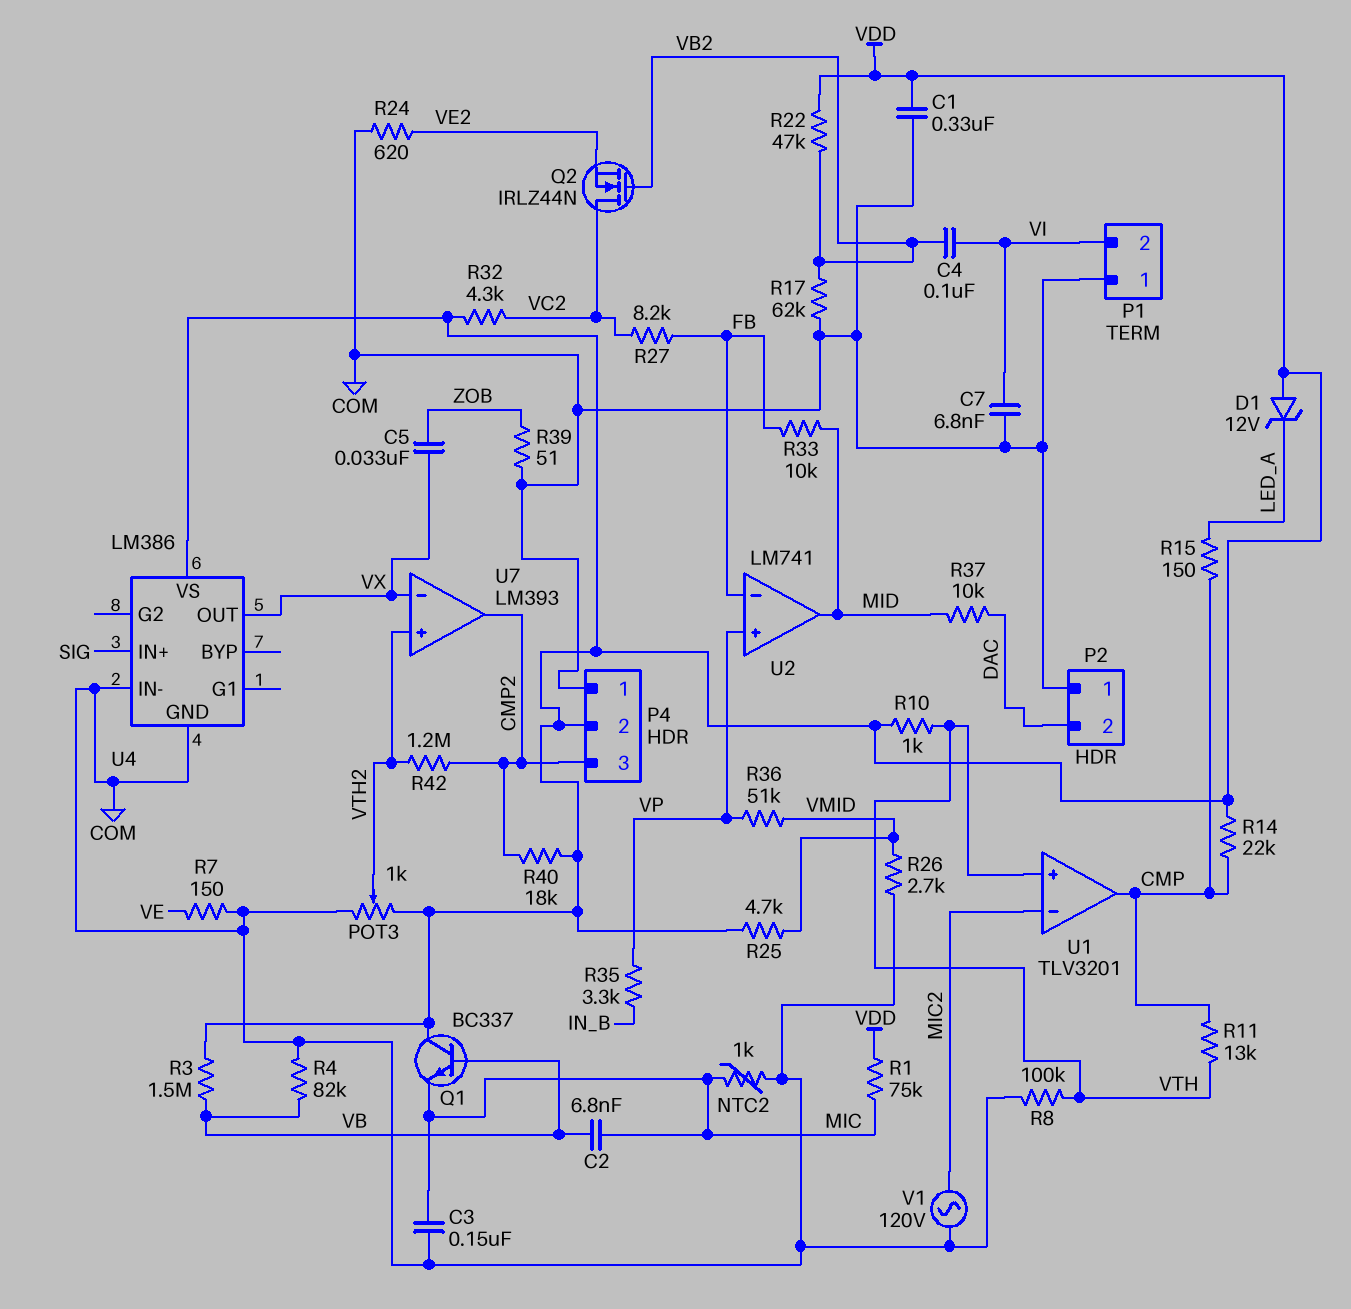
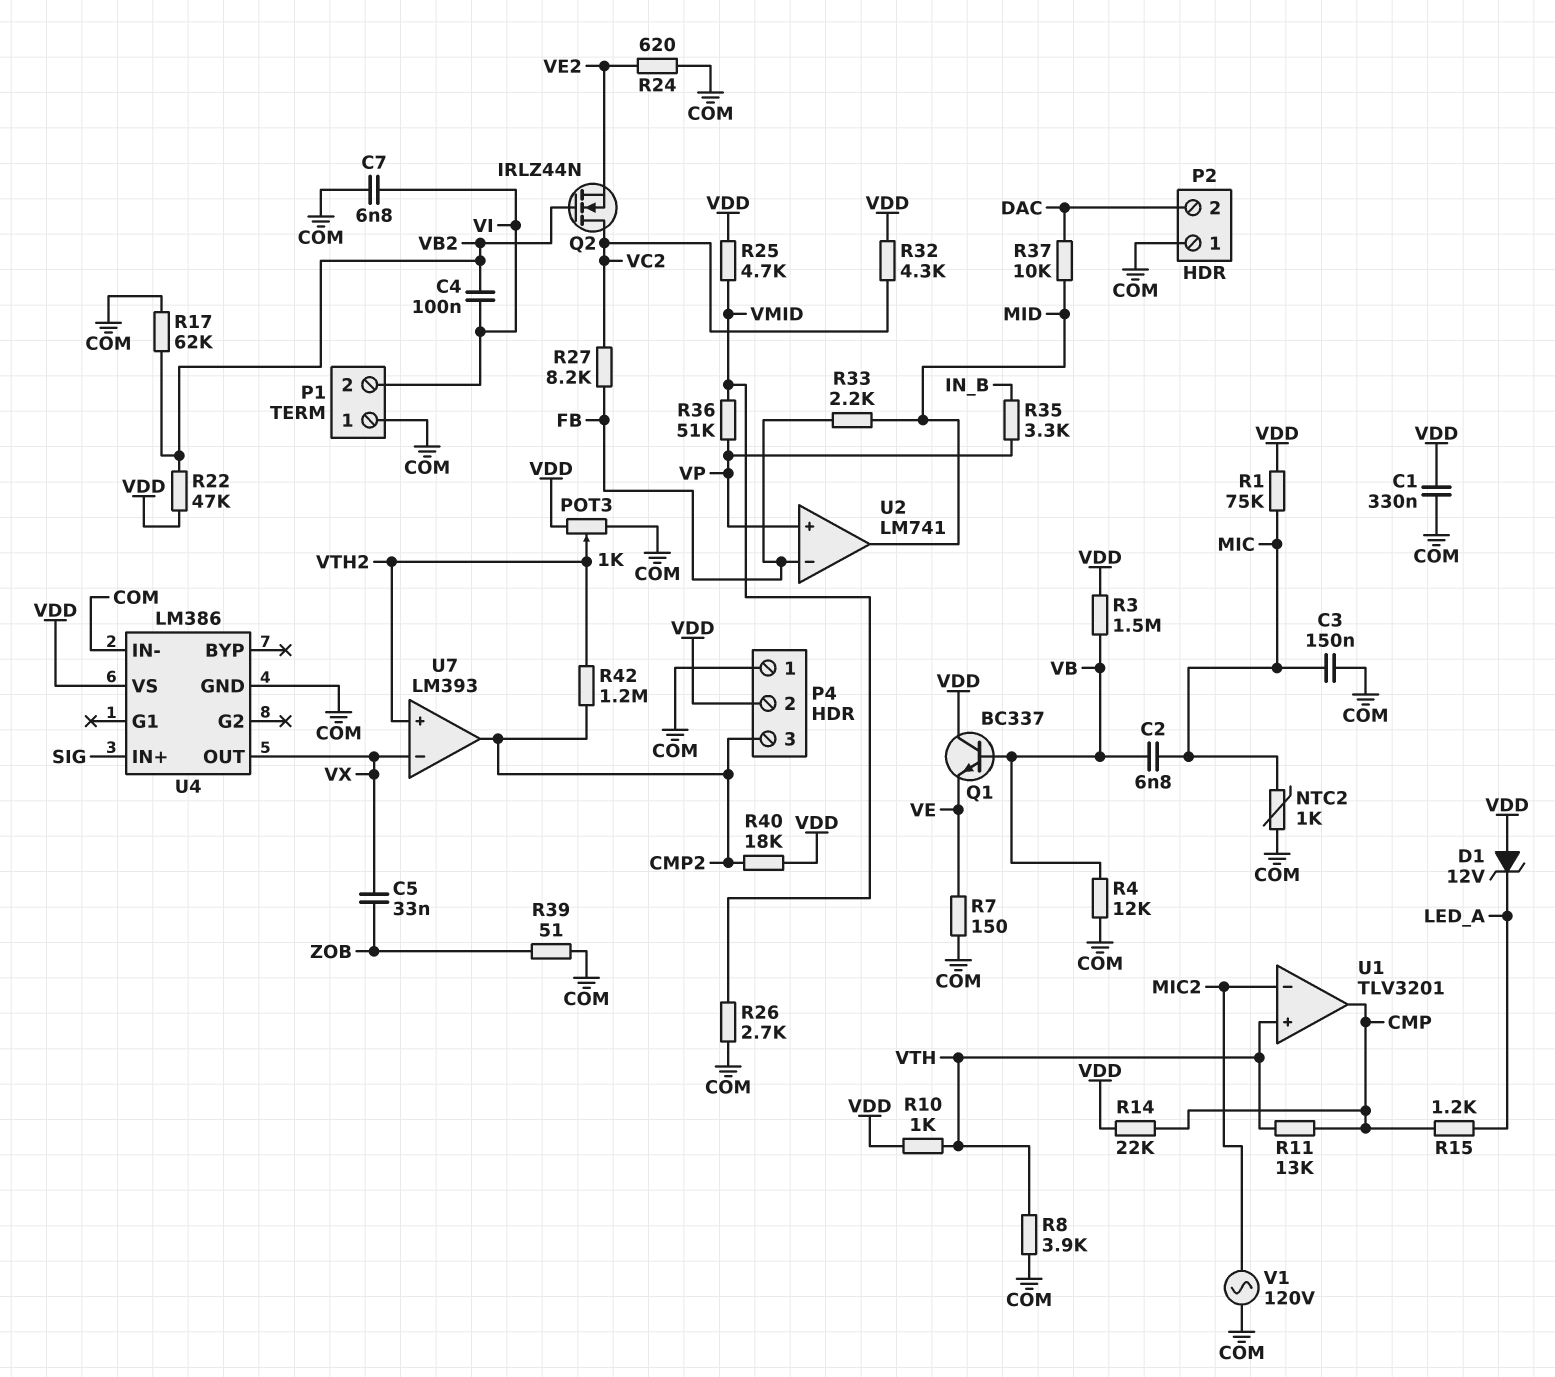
Q1: NPN BC337 (B VB, C VDD, E MIC) -> NPN BC337 (B VB, C VDD, E VE)
R4: 82k (COM, VB) -> 12k (COM, VB)
R8: 100k (COM, VTH) -> 3.9k (COM, VTH)
R15: 150 (CMP, LED_A) -> 1.2k (CMP, LED_A)
R33: 10k (FB, MID) -> 2.2k (FB, MID)

